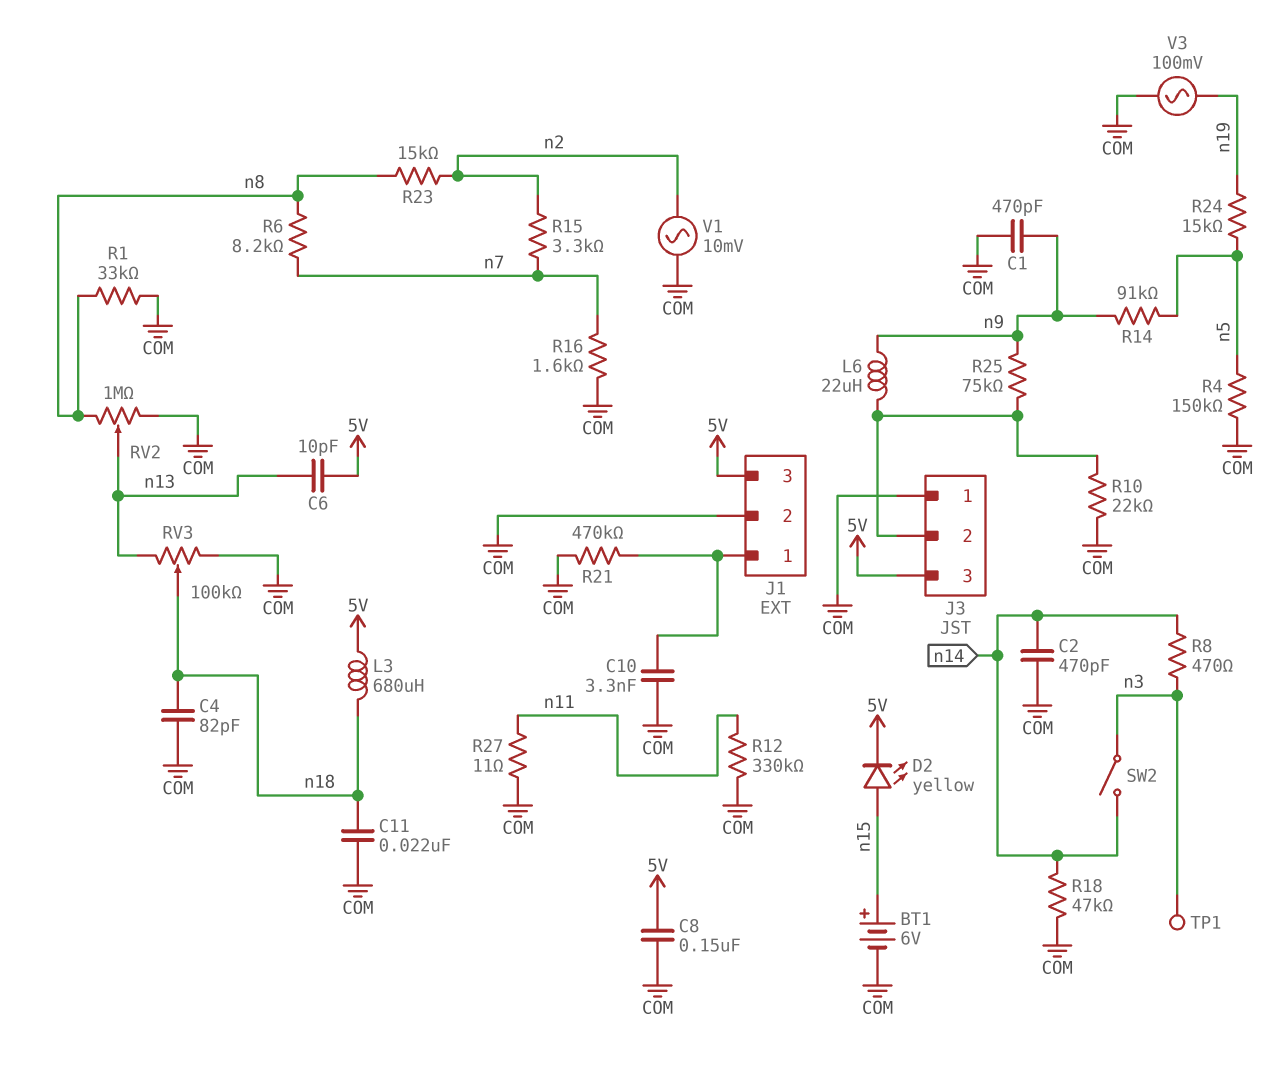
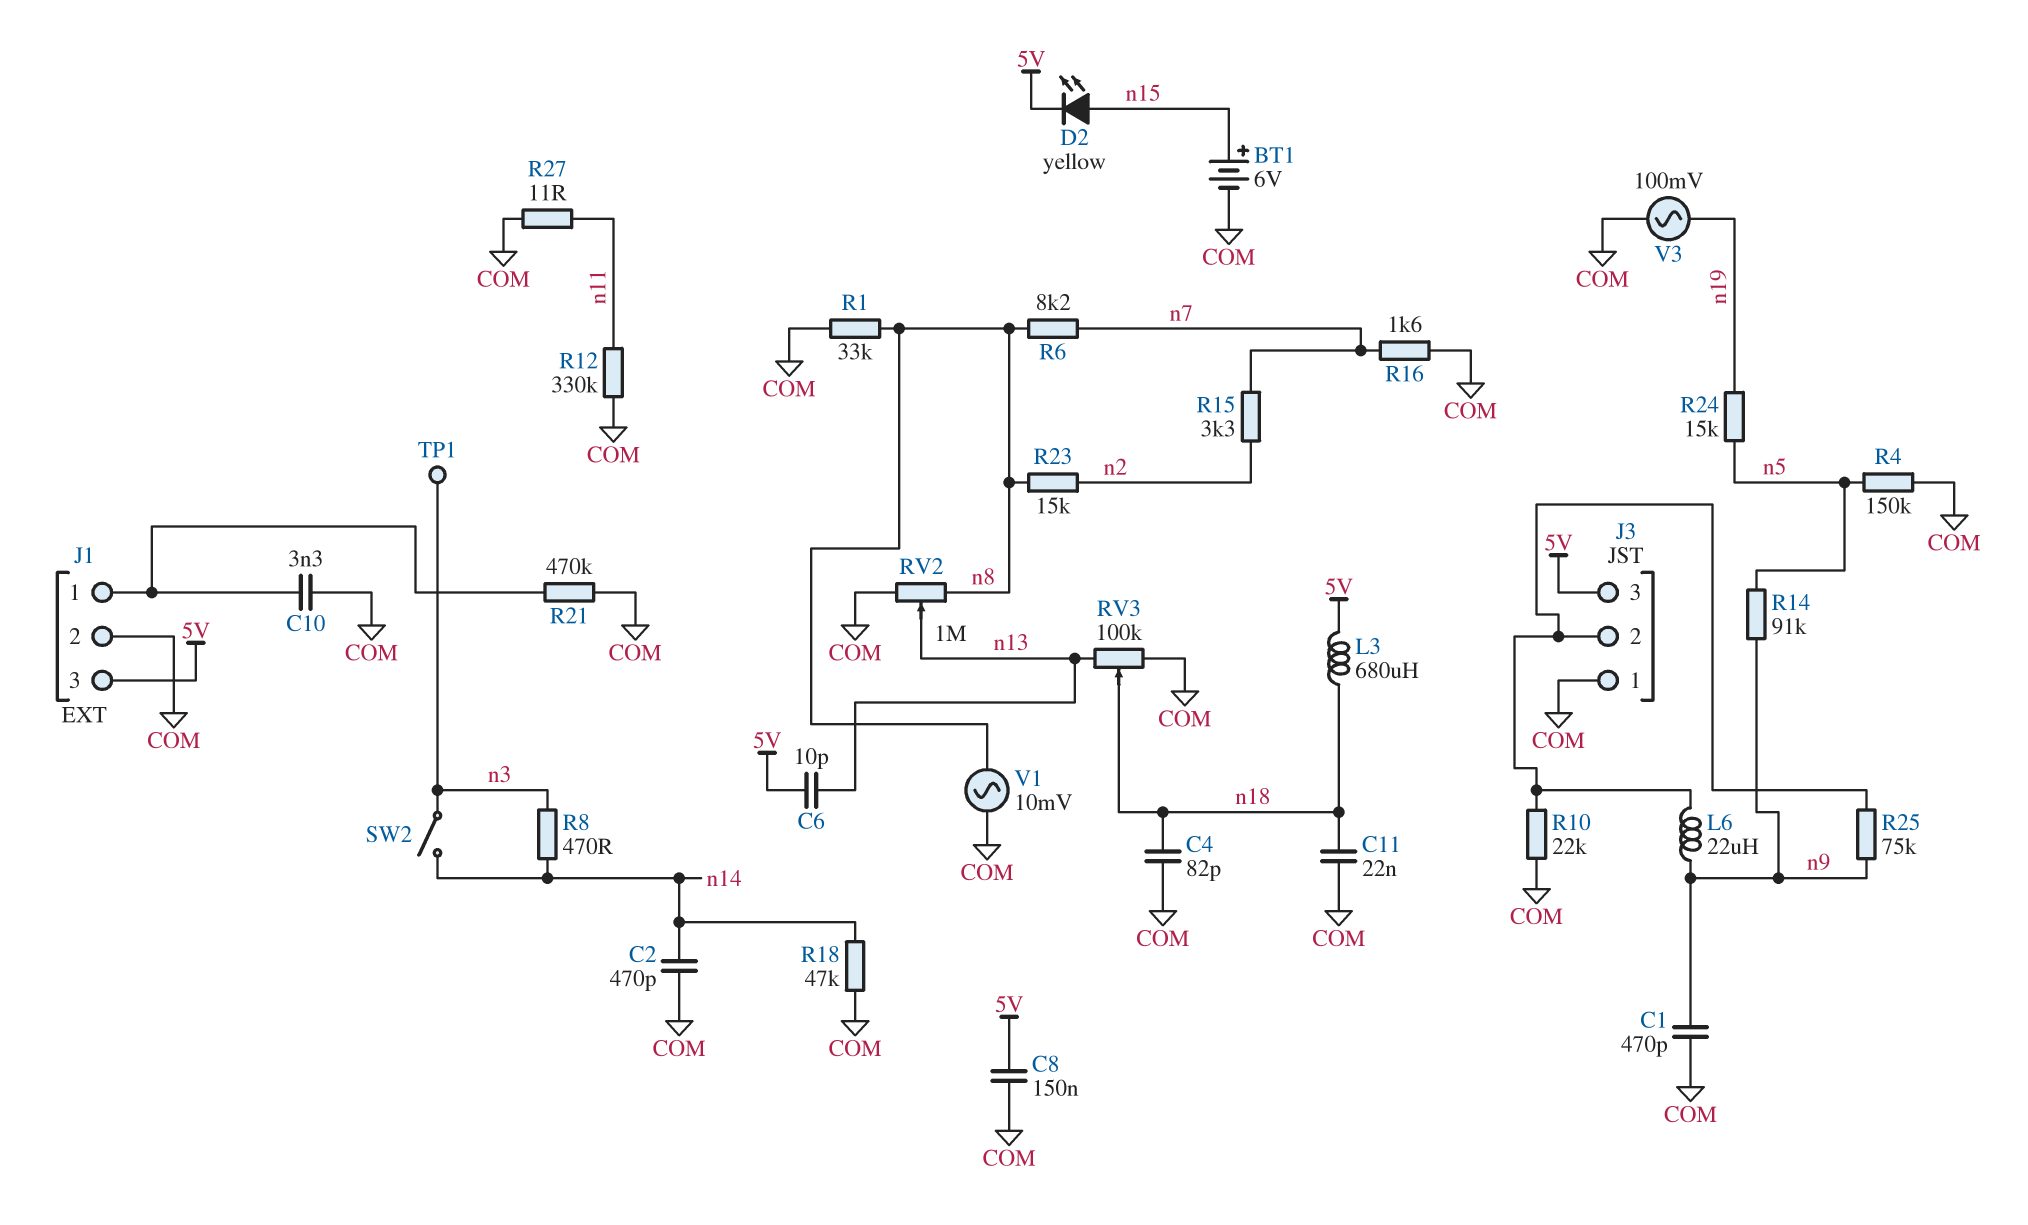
V1: AC 10mV (COM, n2) -> AC 10mV (COM, n8)

